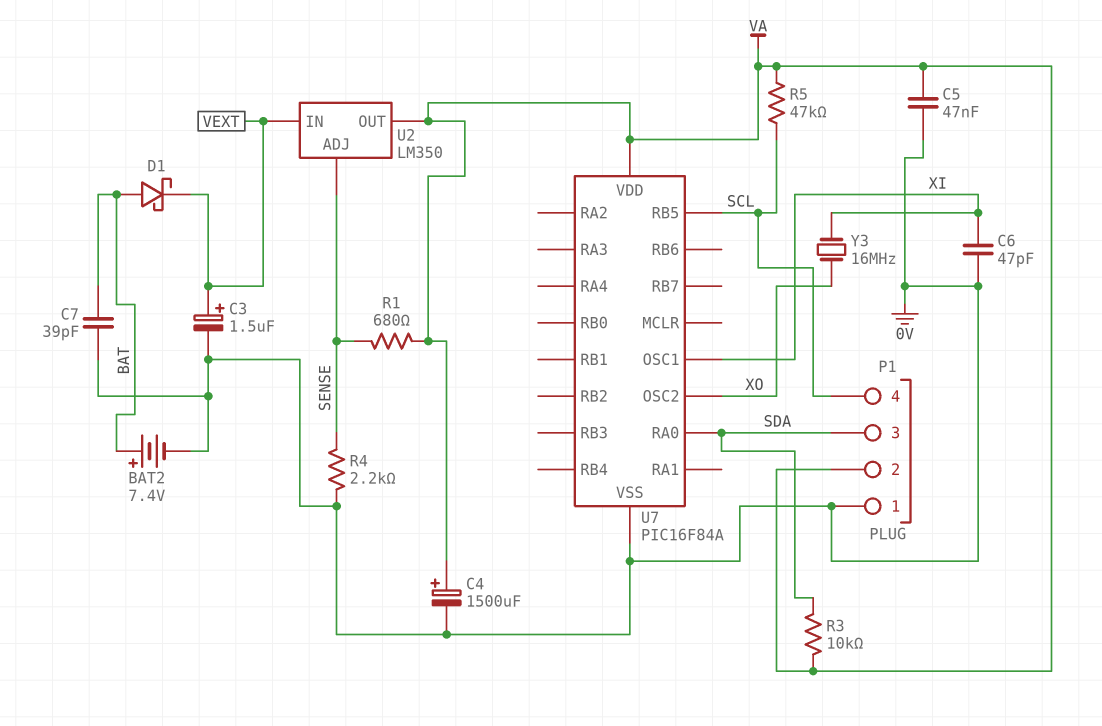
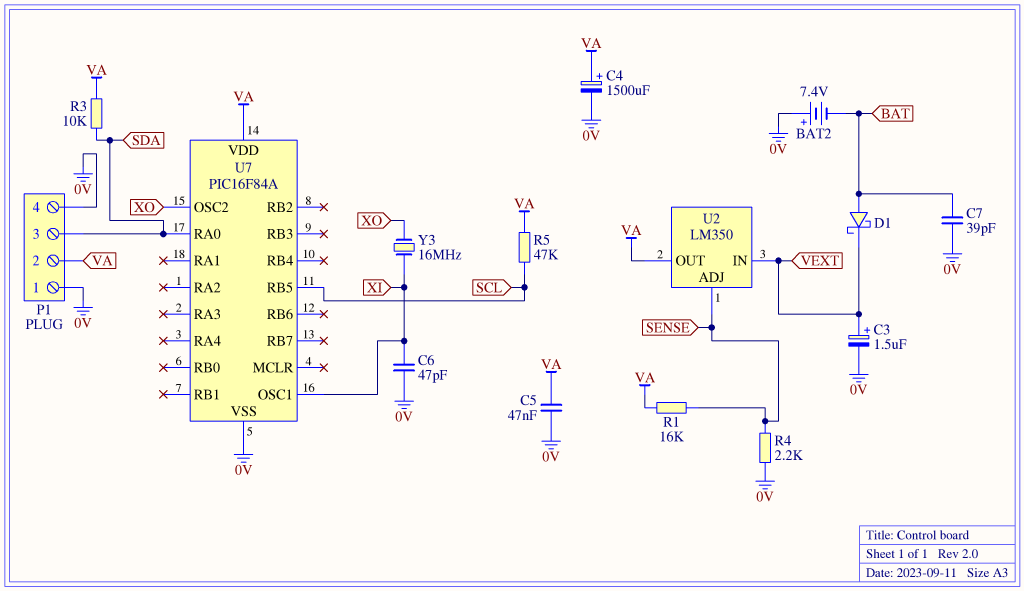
BAT2: 7.4V (plus BAT, minus 0V) -> 7.4V (plus 0V, minus BAT)
P1 pin 4: SCL -> 0V
R1: 680 (SENSE, VA) -> 16k (SENSE, VA)

